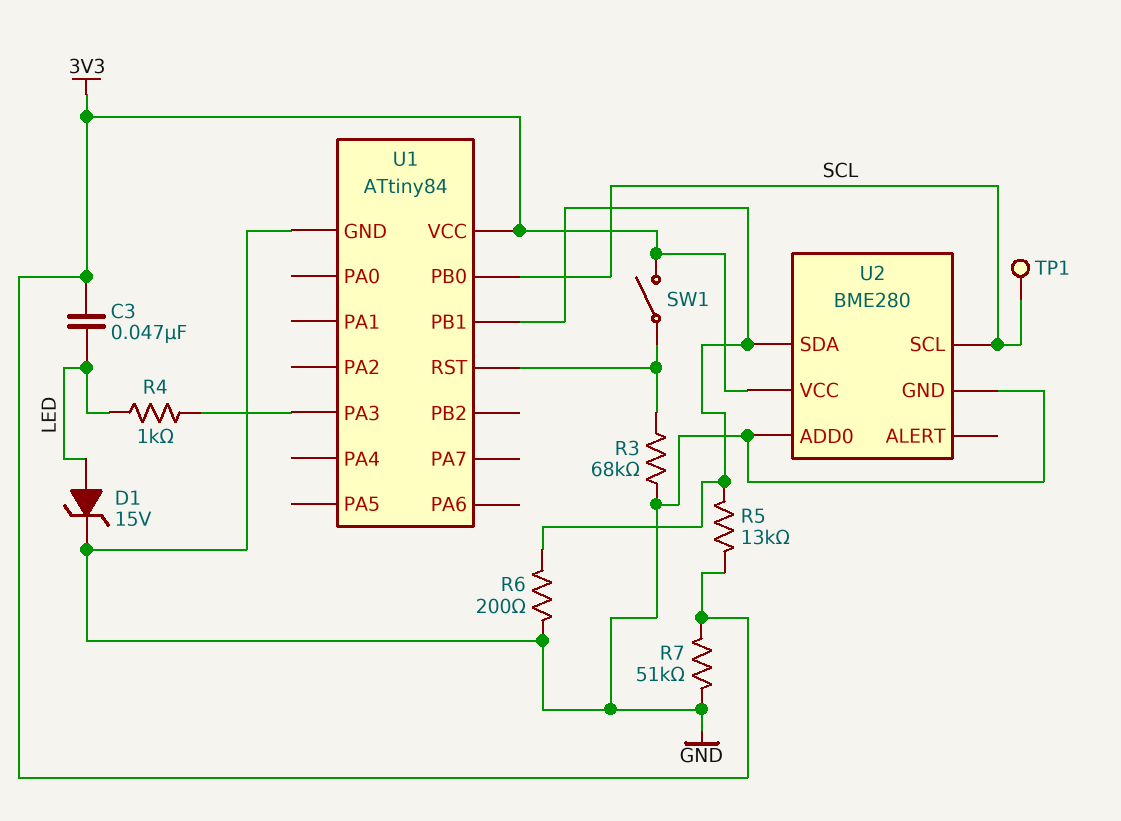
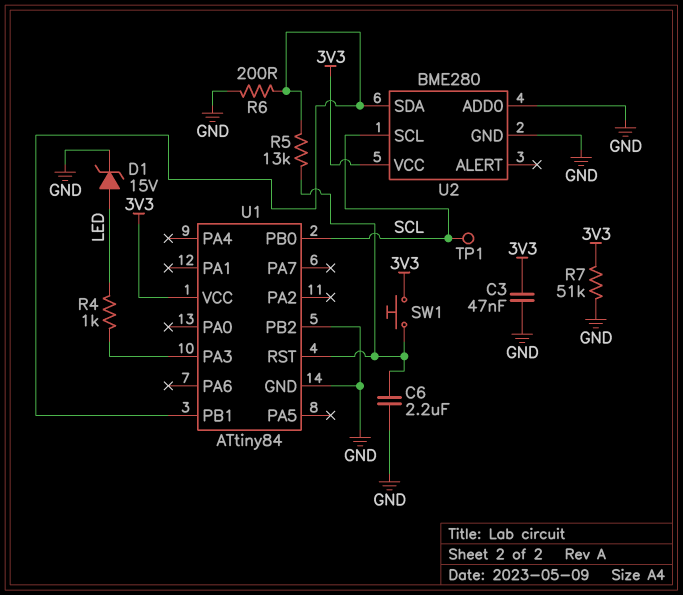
C3: 47nF (3V3, LED) -> 47nF (3V3, GND)
C6: none -> 2.2uF (GND, U1/RST)
R3: 68k (GND, U1/RST) -> none
R5: 13k (3V3, U1/PB1) -> 13k (U1/PB1, U1/RST)
SW1: switch (3V3, U1/RST) -> button (3V3, U1/RST)
U1 pin PB2: none -> GND

